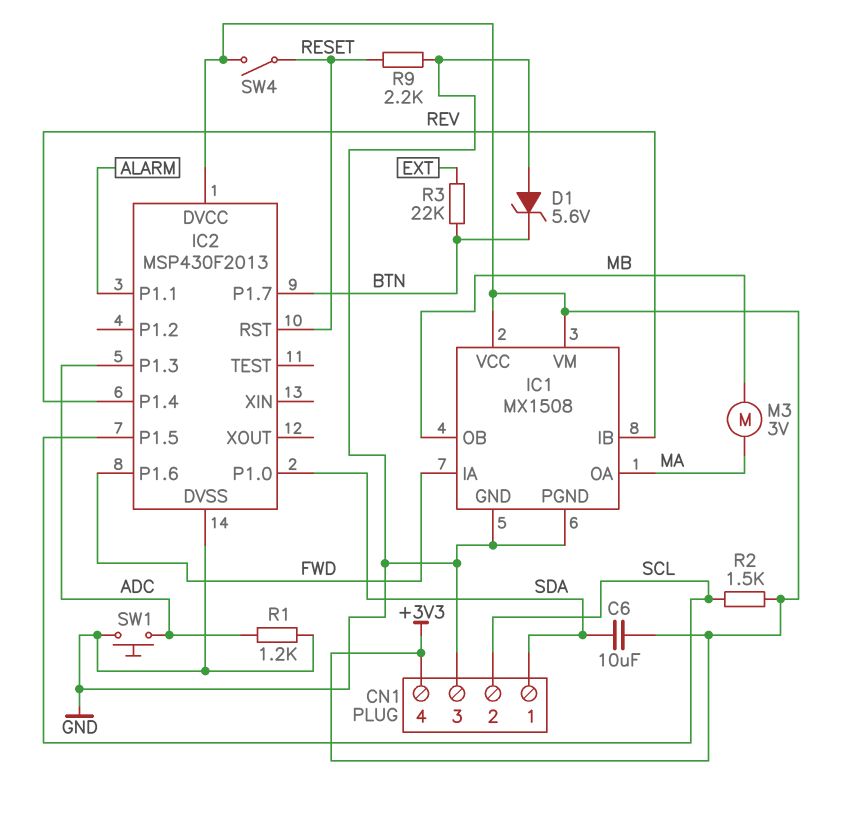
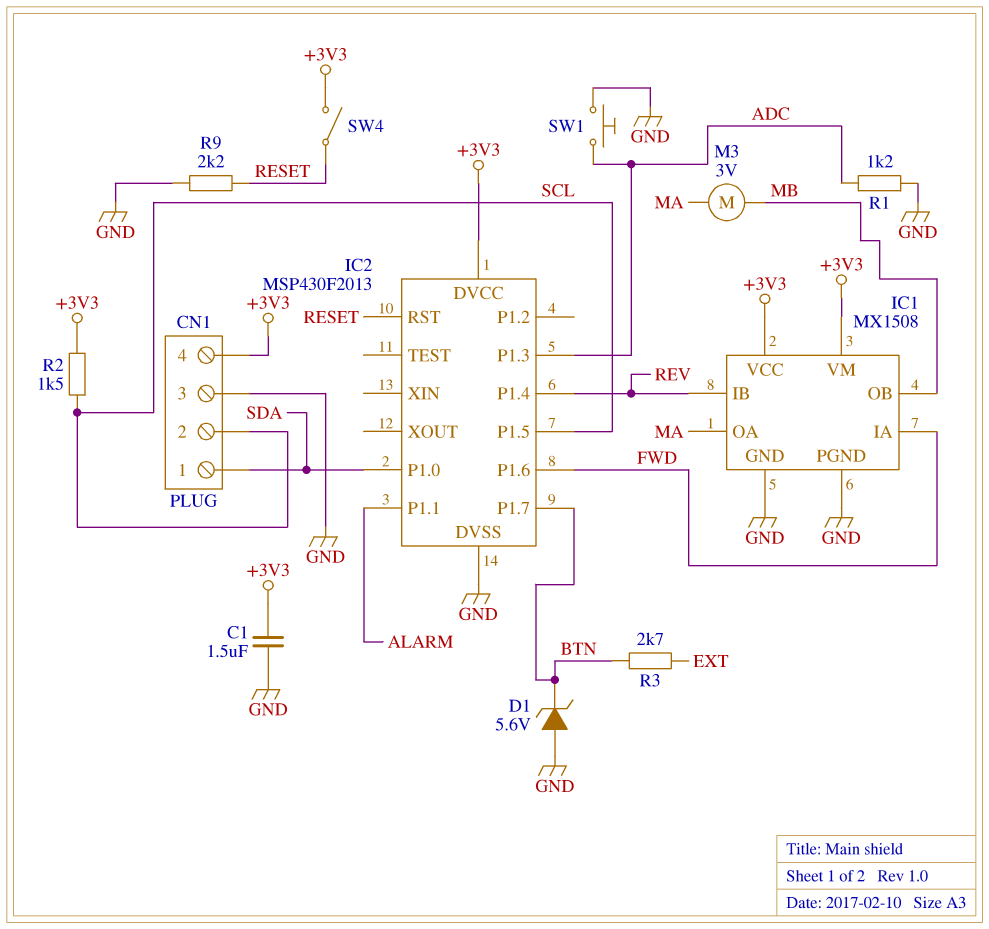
C1: none -> 1.5uF (+3V3, GND)
C6: 10uF (+3V3, SDA) -> none
R3: 22k (BTN, EXT) -> 2.7k (BTN, EXT)

